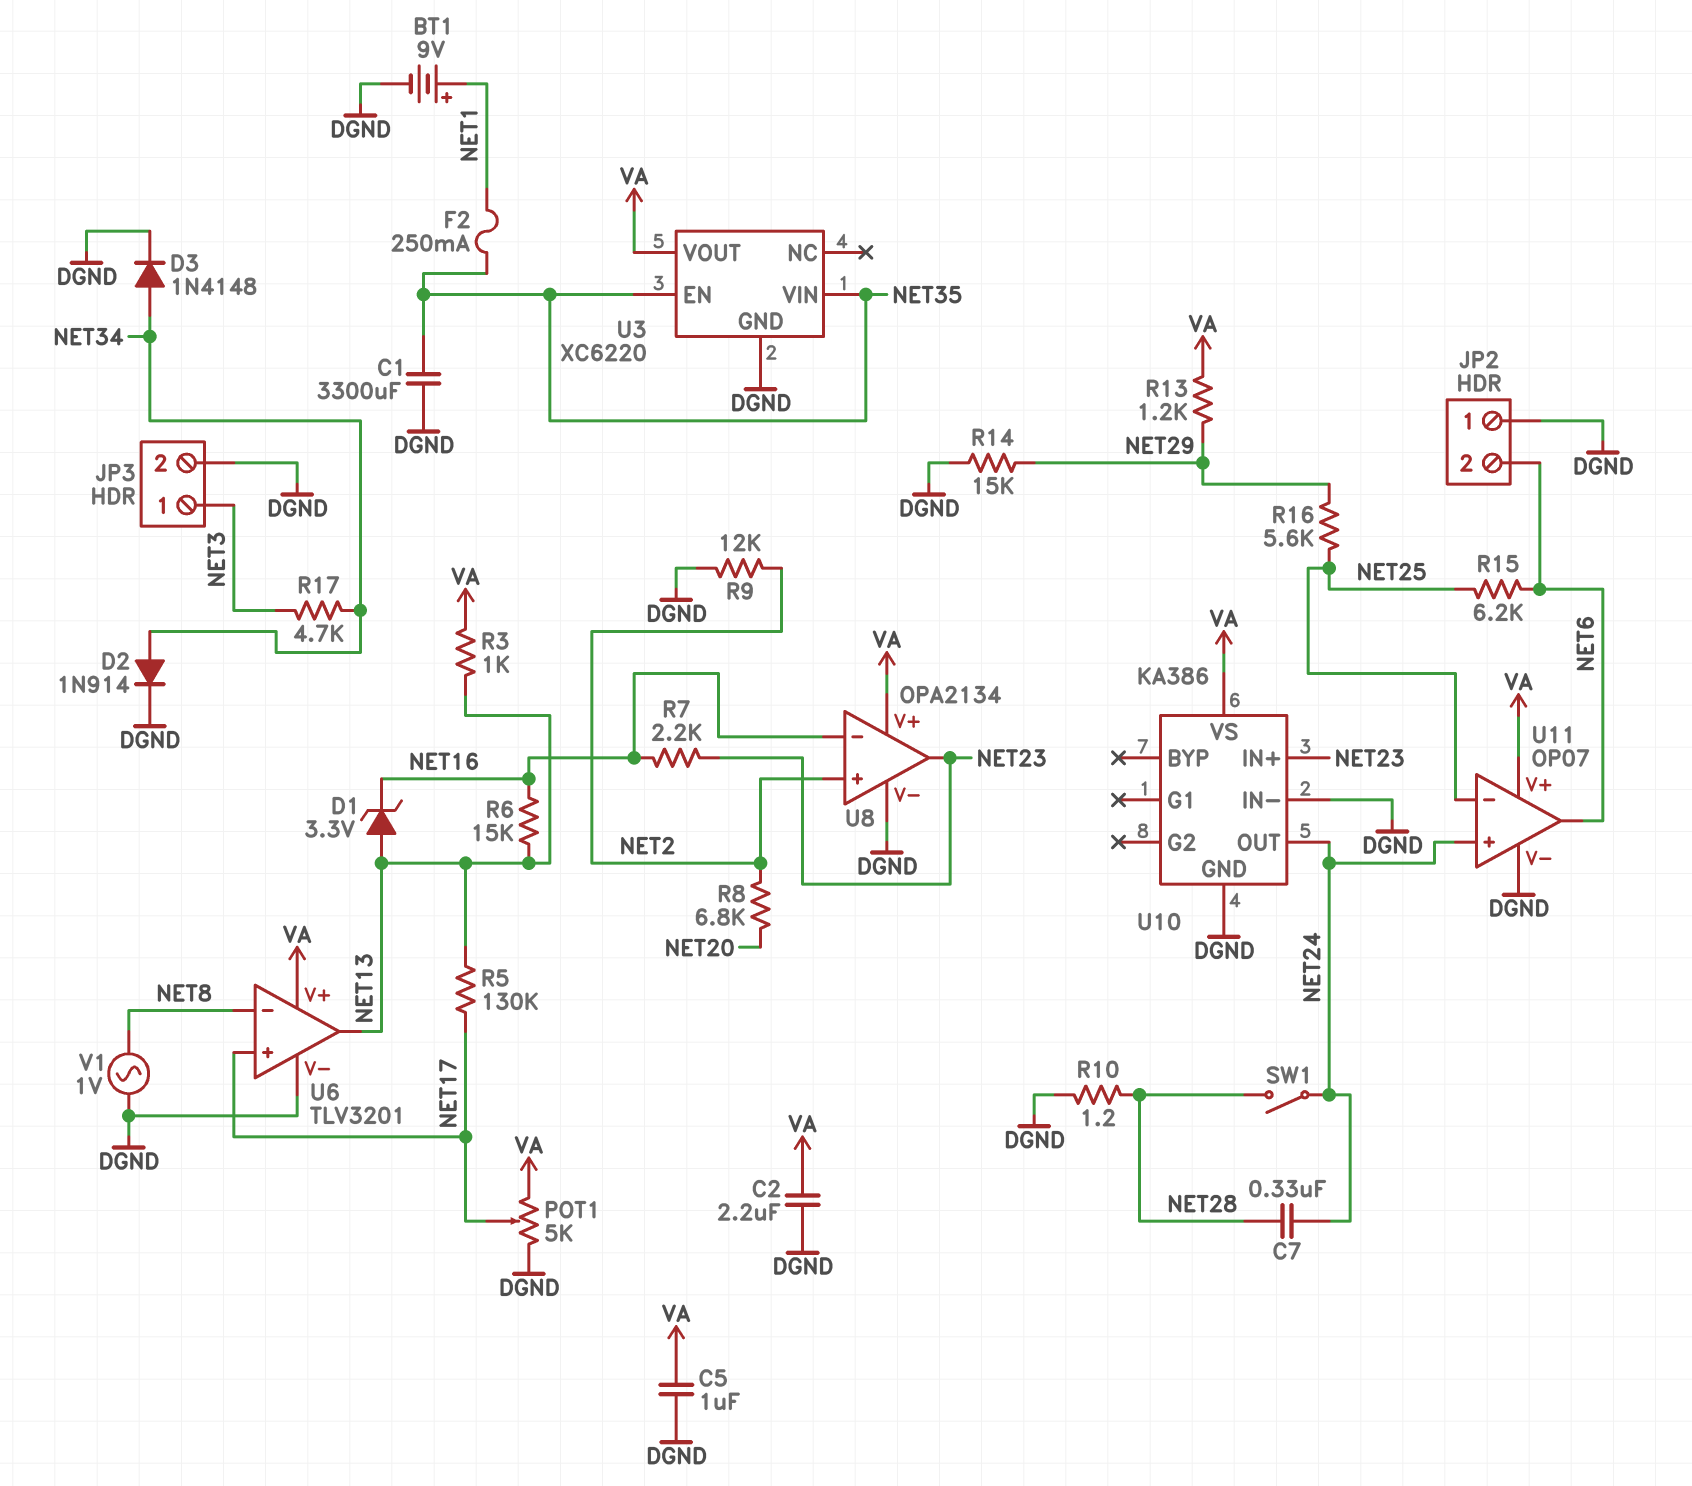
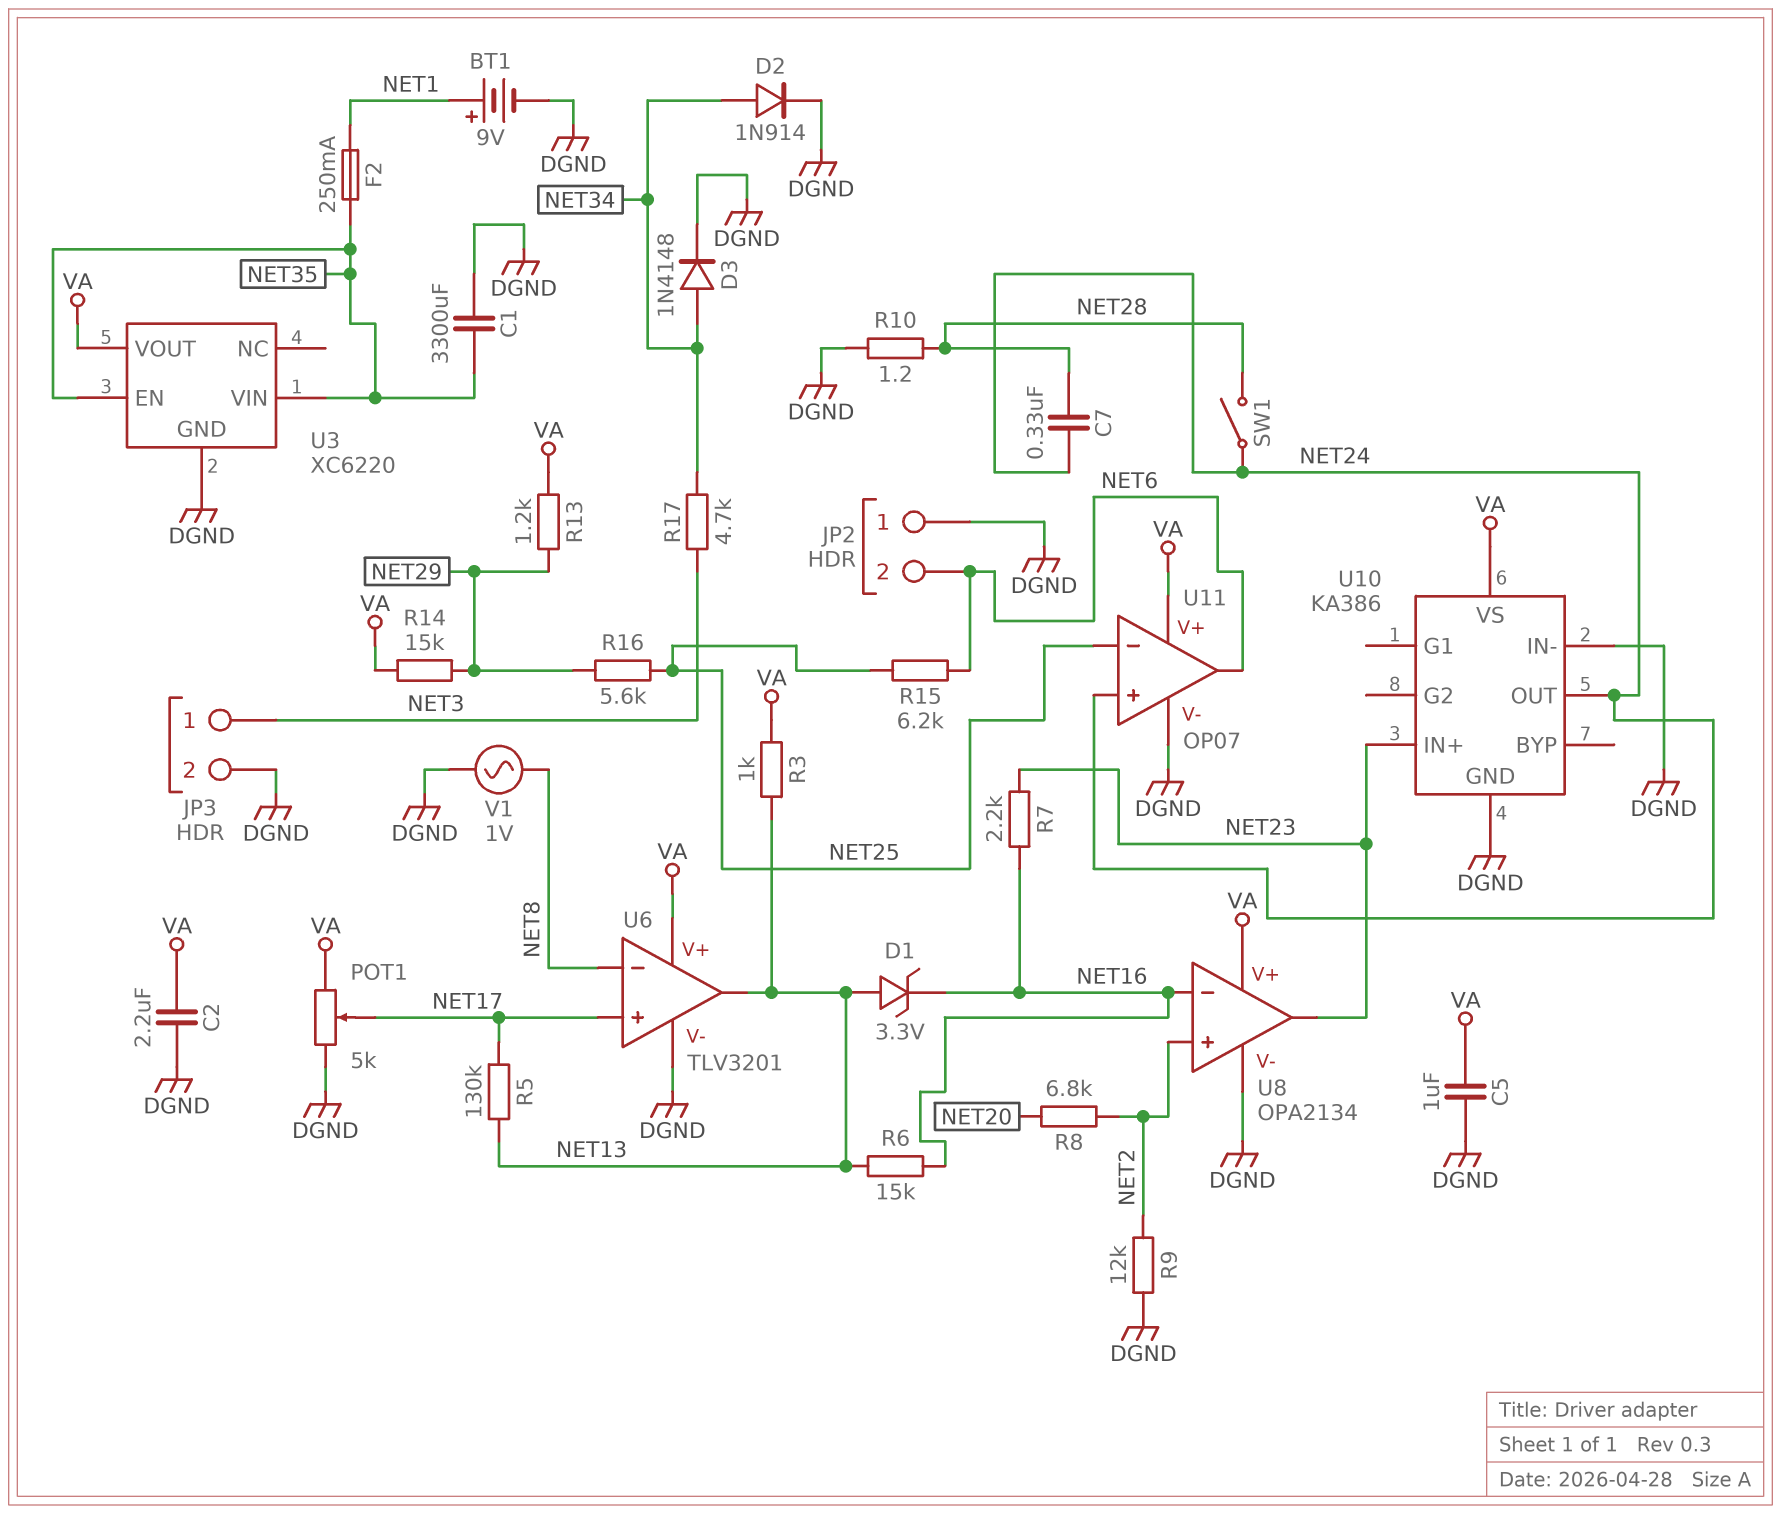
R14: 15k (DGND, NET29) -> 15k (NET29, VA)

